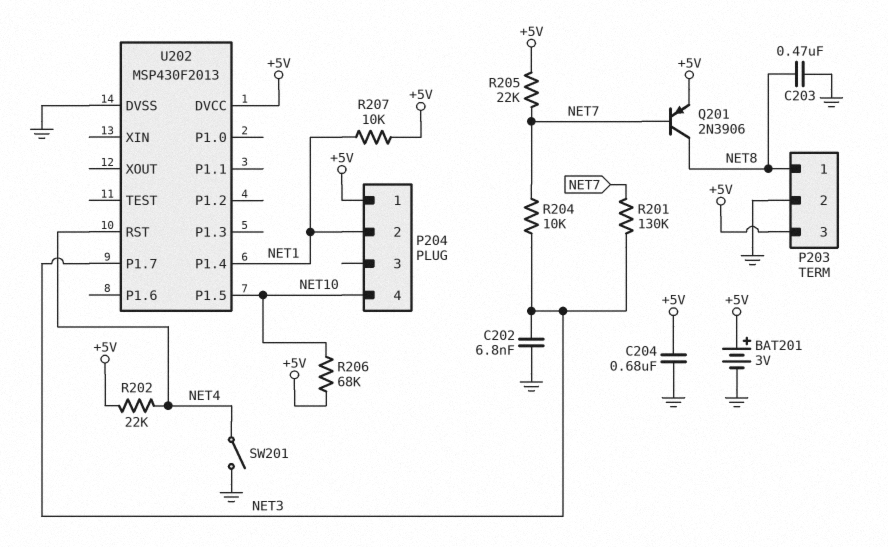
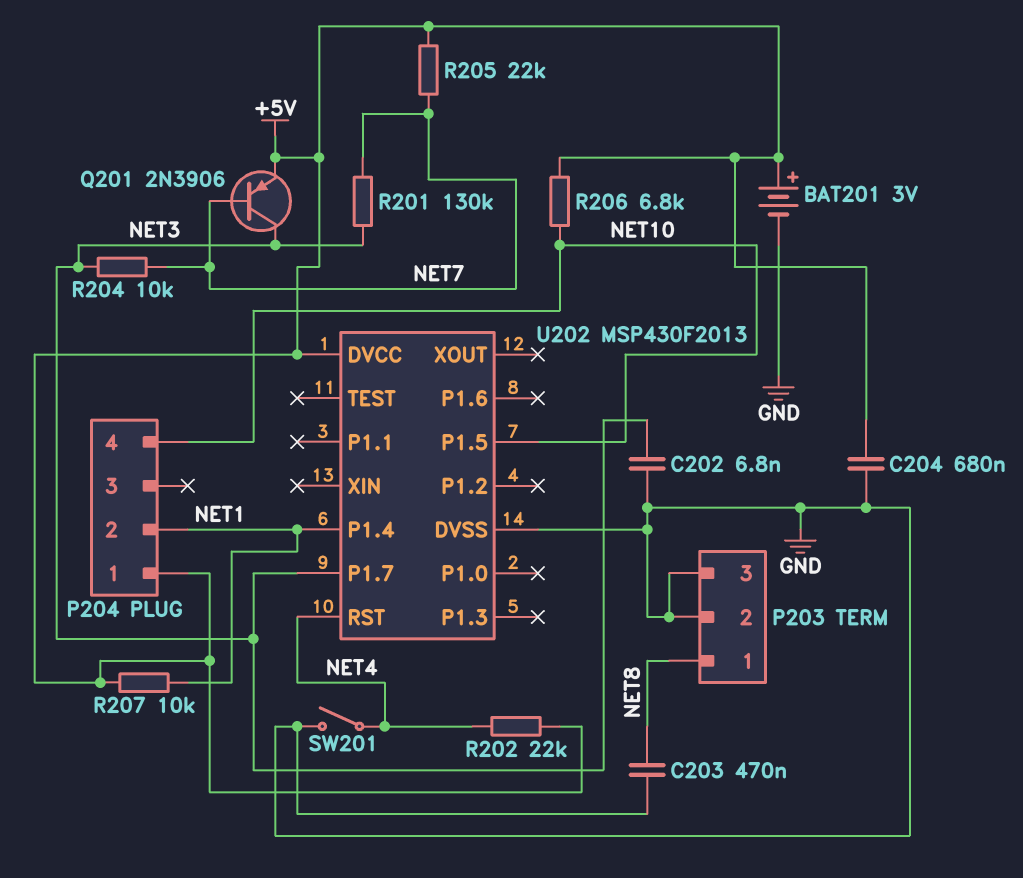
P203 pin 3: +5V -> GND
Q201: PNP 2N3906 (B NET7, C NET8, E +5V) -> PNP 2N3906 (B NET7, C NET3, E +5V)
R206: 68k (+5V, NET10) -> 6.8k (+5V, NET10)

